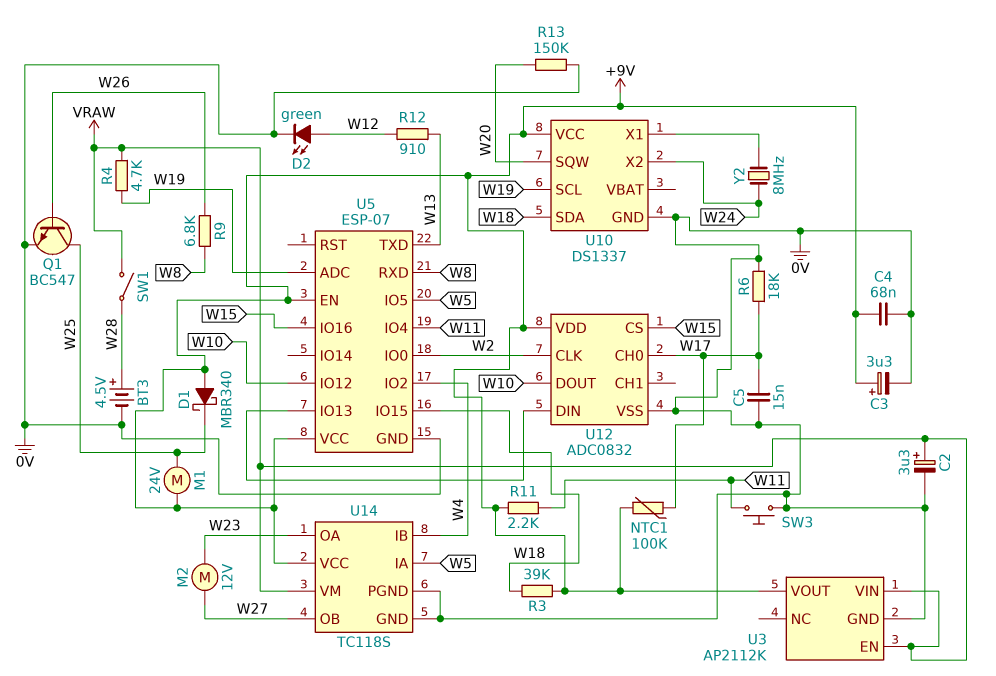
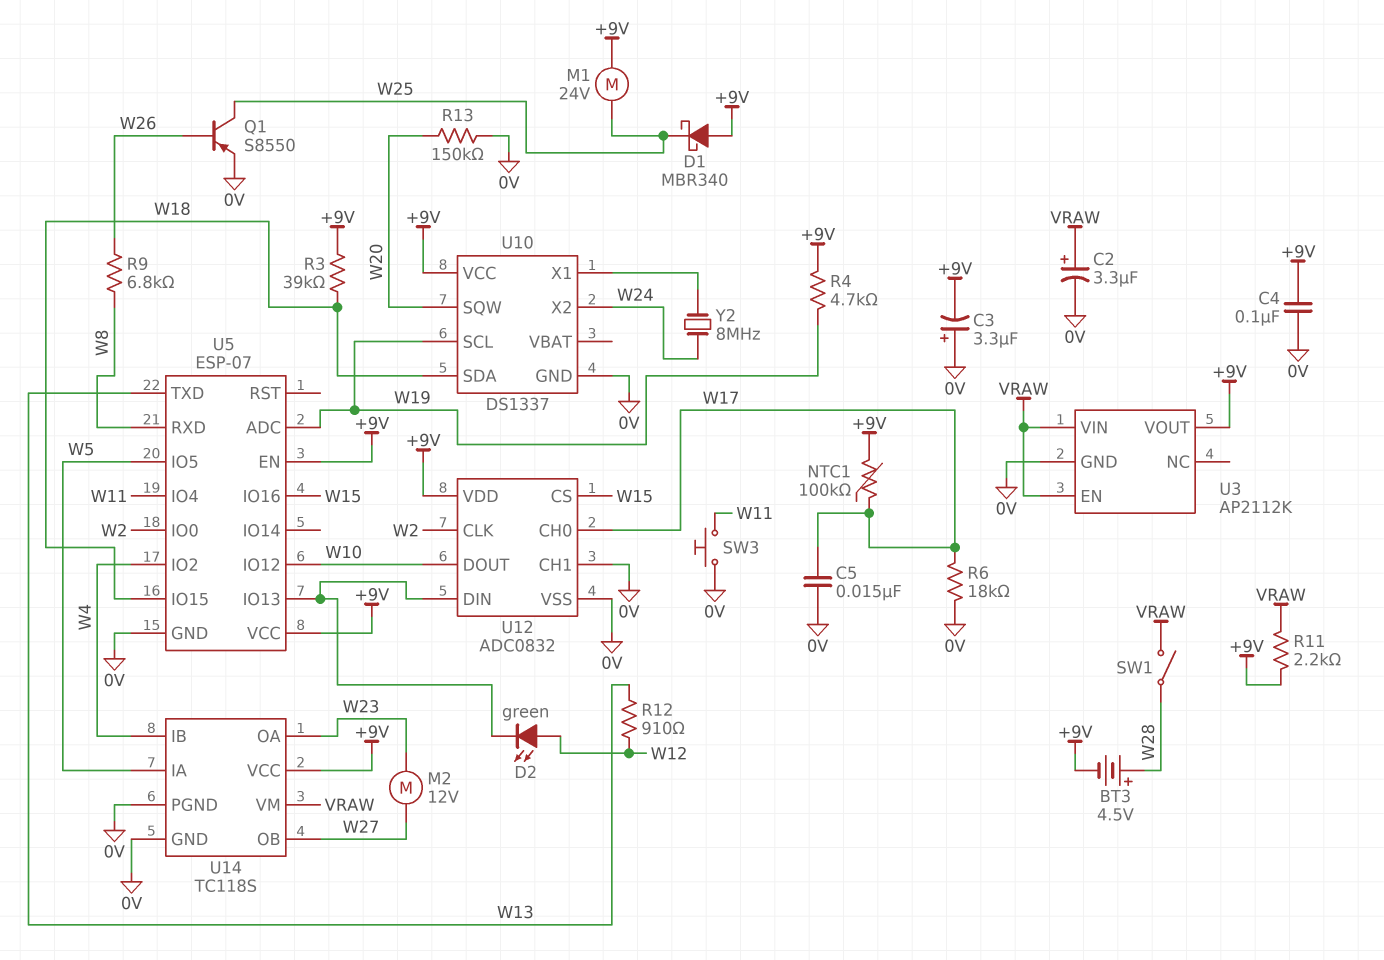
BT3: 4.5V (plus W28, minus 0V) -> 4.5V (plus W28, minus +9V)
C3: 3.3uF (plus +9V, minus 0V) -> 3.3uF (plus 0V, minus +9V)
C4: 68nF (+9V, 0V) -> 100nF (+9V, 0V)
D2: LED green (A W12, K 0V) -> LED green (A W12, K U5/IO13)
Q1: NPN BC547 (B W26, C W25, E 0V) -> PNP S8550 (B W26, C W25, E 0V)
R4: 4.7k (VRAW, W19) -> 4.7k (+9V, W19)
R11: 2.2k (+9V, W11) -> 2.2k (+9V, VRAW)
U12 pin CH1: none -> 0V

